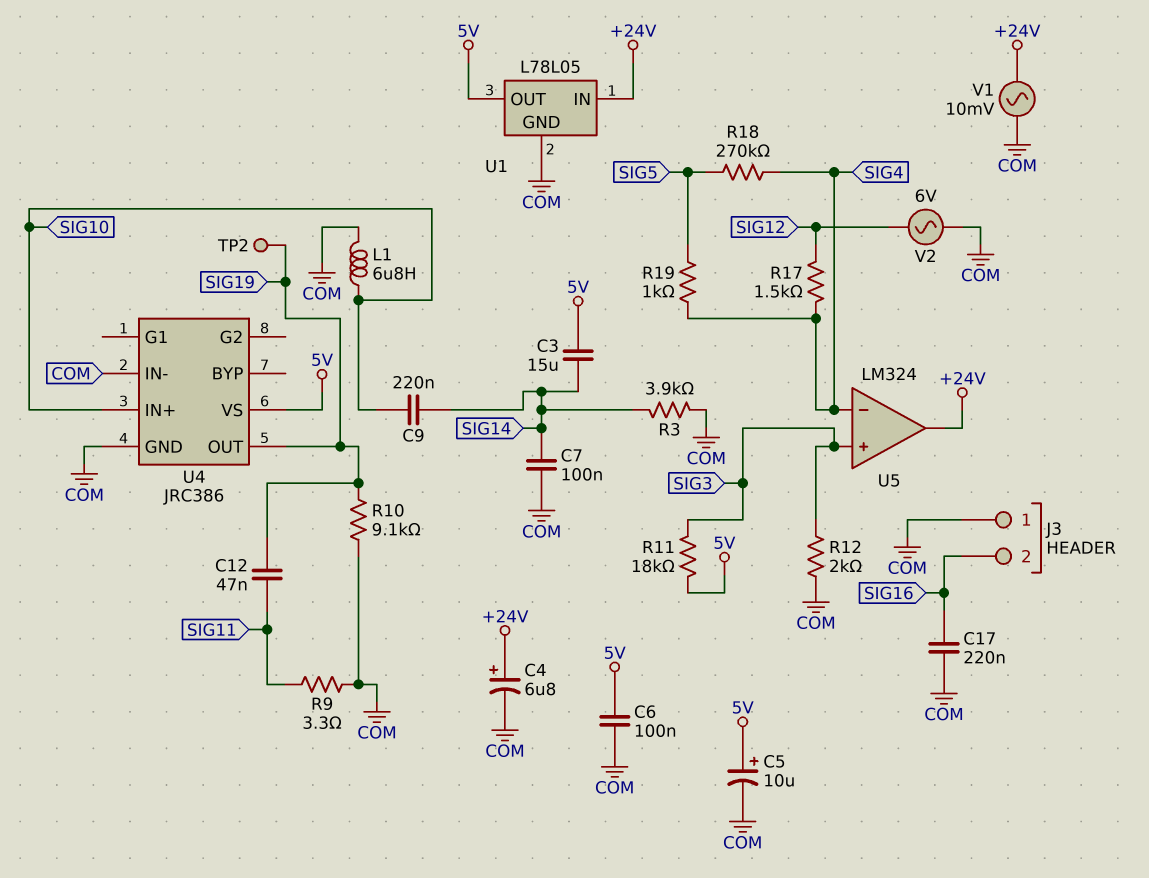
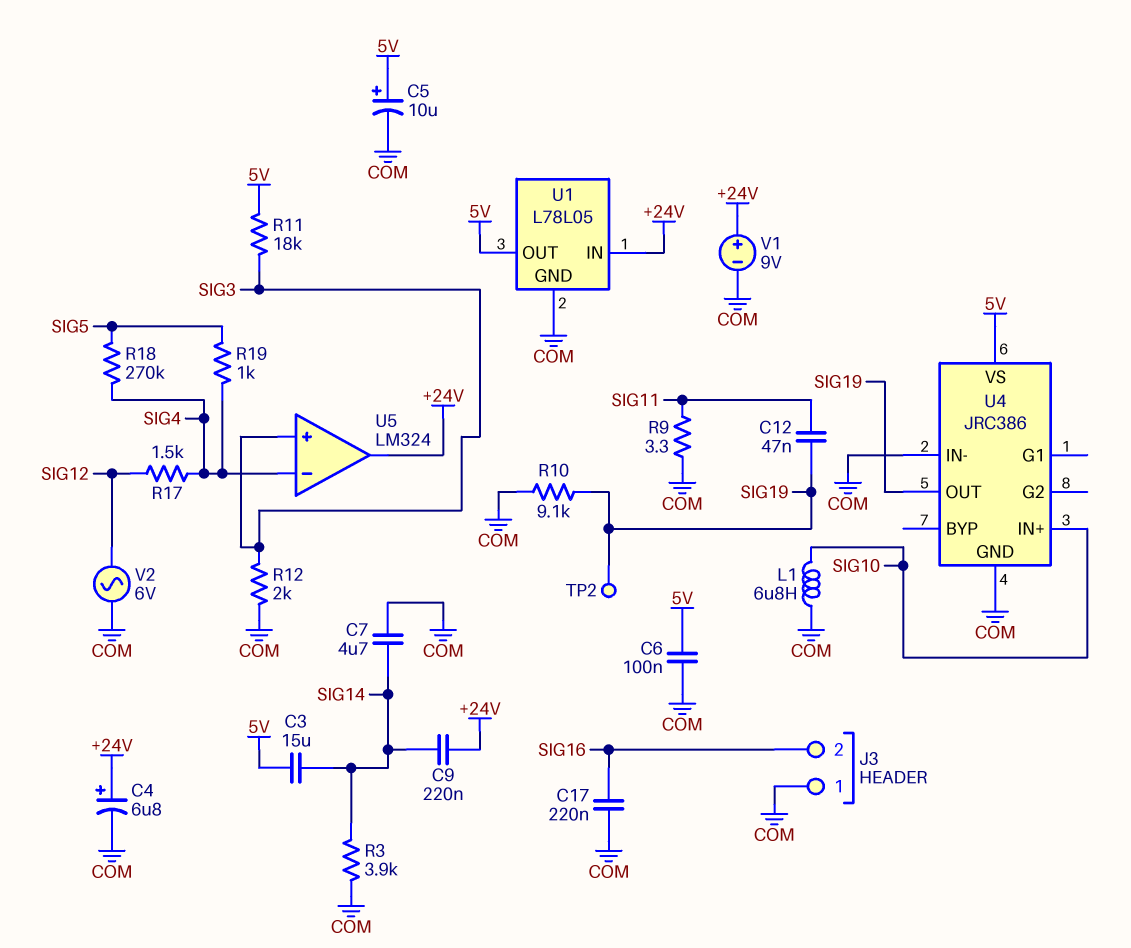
C7: 100nF (COM, SIG14) -> 4.7uF (COM, SIG14)
C9: 220nF (SIG10, SIG14) -> 220nF (+24V, SIG14)
V1: AC 10mV (+24V, COM) -> 9V (plus +24V, minus COM)

